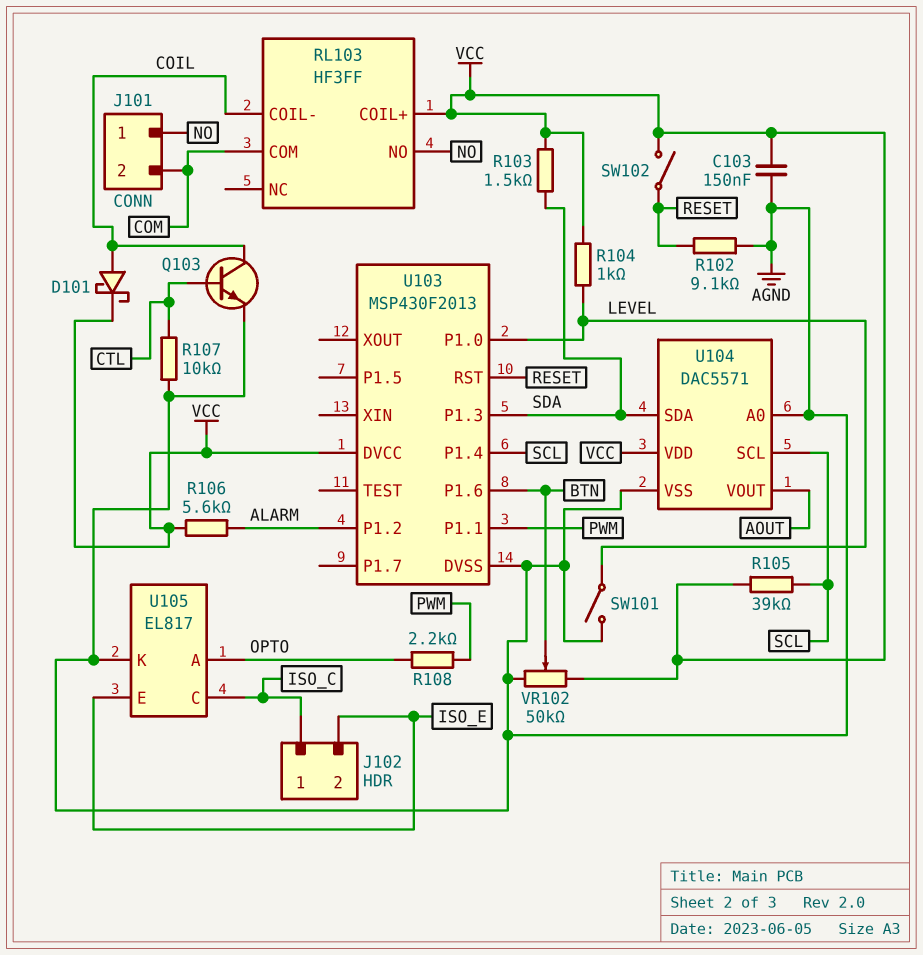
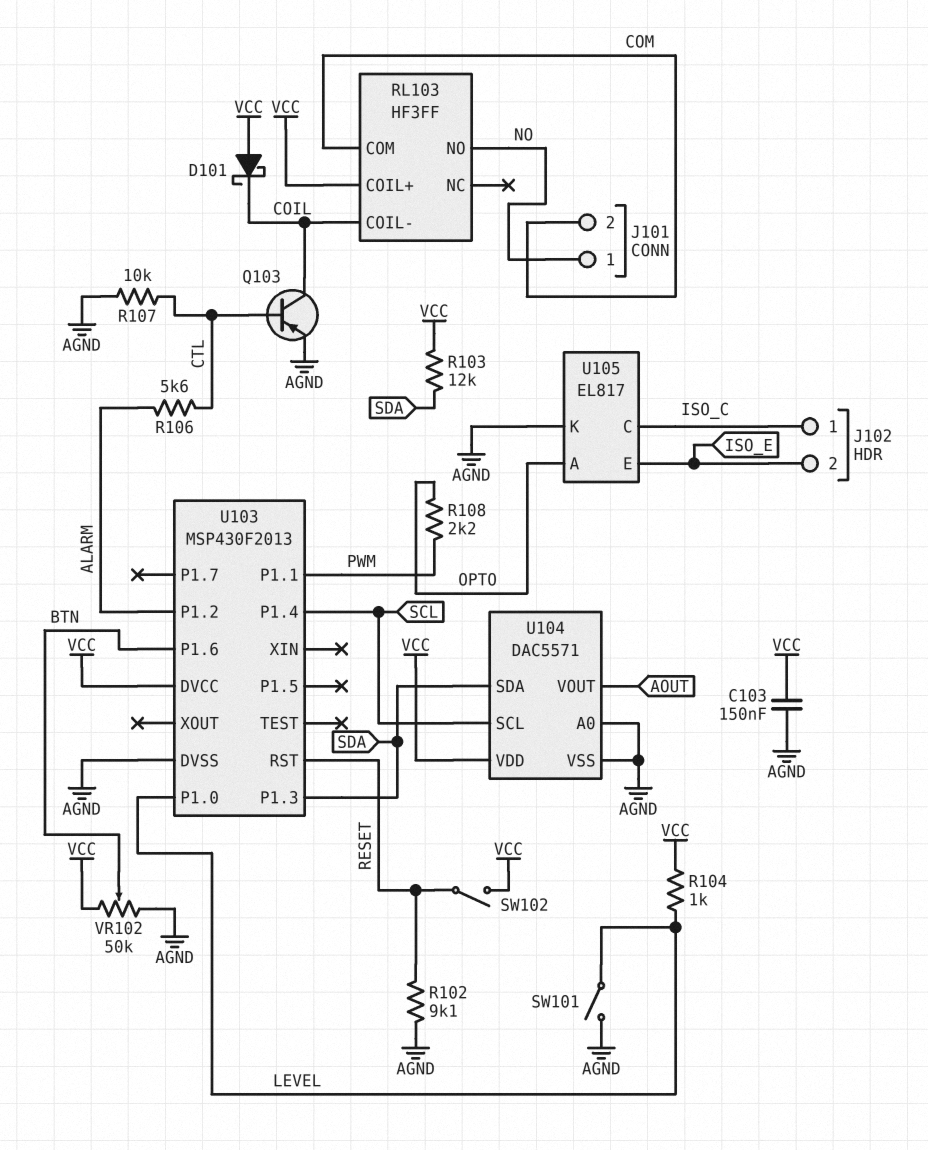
D101: schottky (A COIL, K VCC) -> schottky (A VCC, K COIL)
Q103: NPN (B CTL, C COIL, E AGND) -> PNP (B CTL, C COIL, E AGND)
R103: 1.5k (SDA, VCC) -> 12k (SDA, VCC)
R105: 39k (SCL, VCC) -> none
R106: 5.6k (ALARM, VCC) -> 5.6k (ALARM, CTL)

